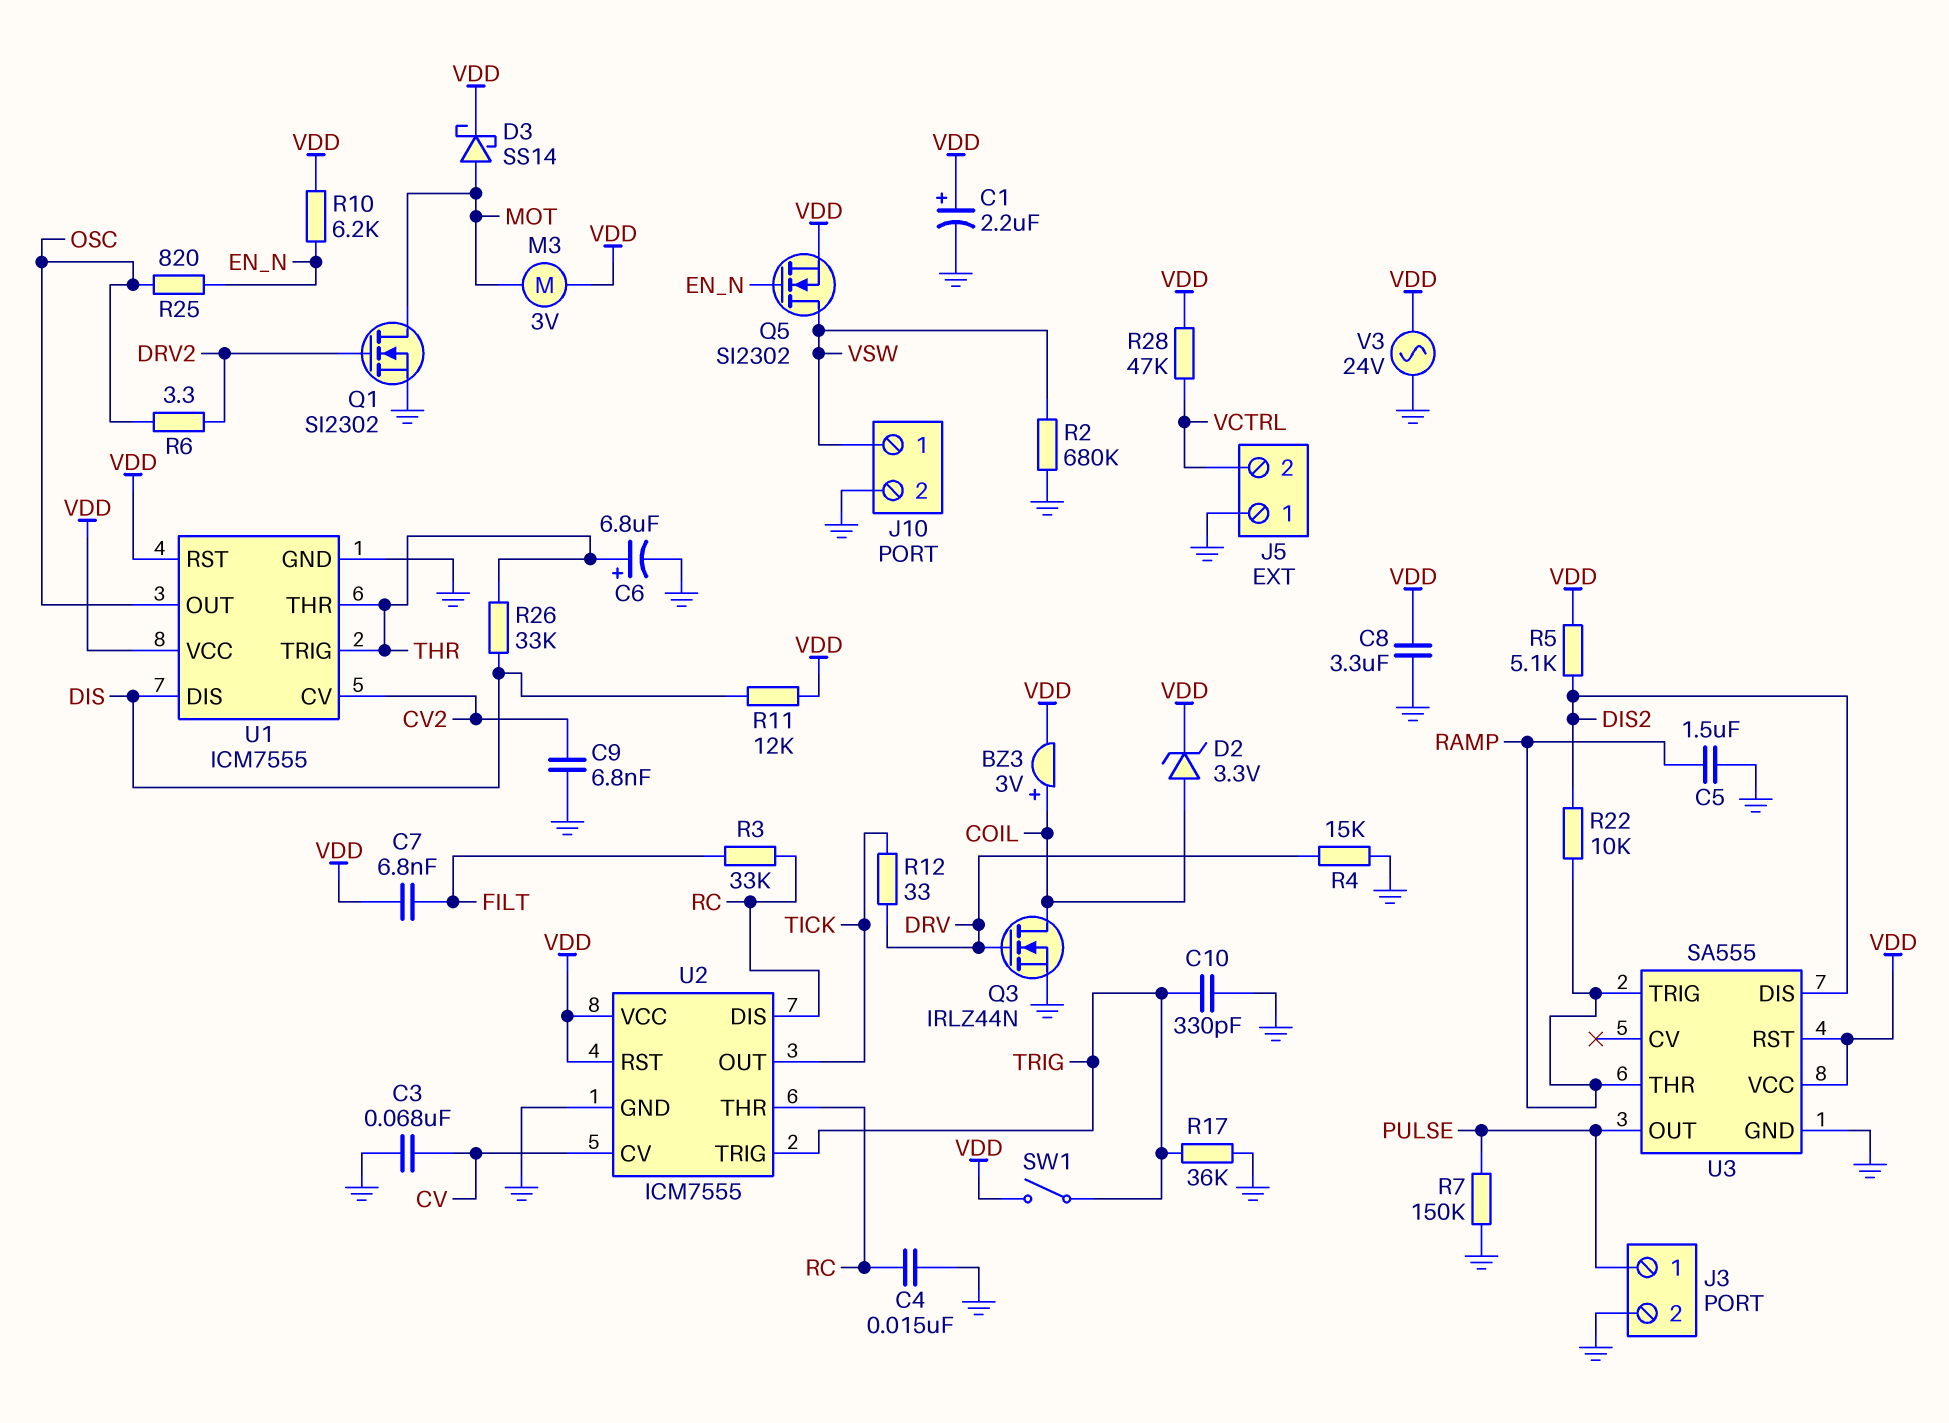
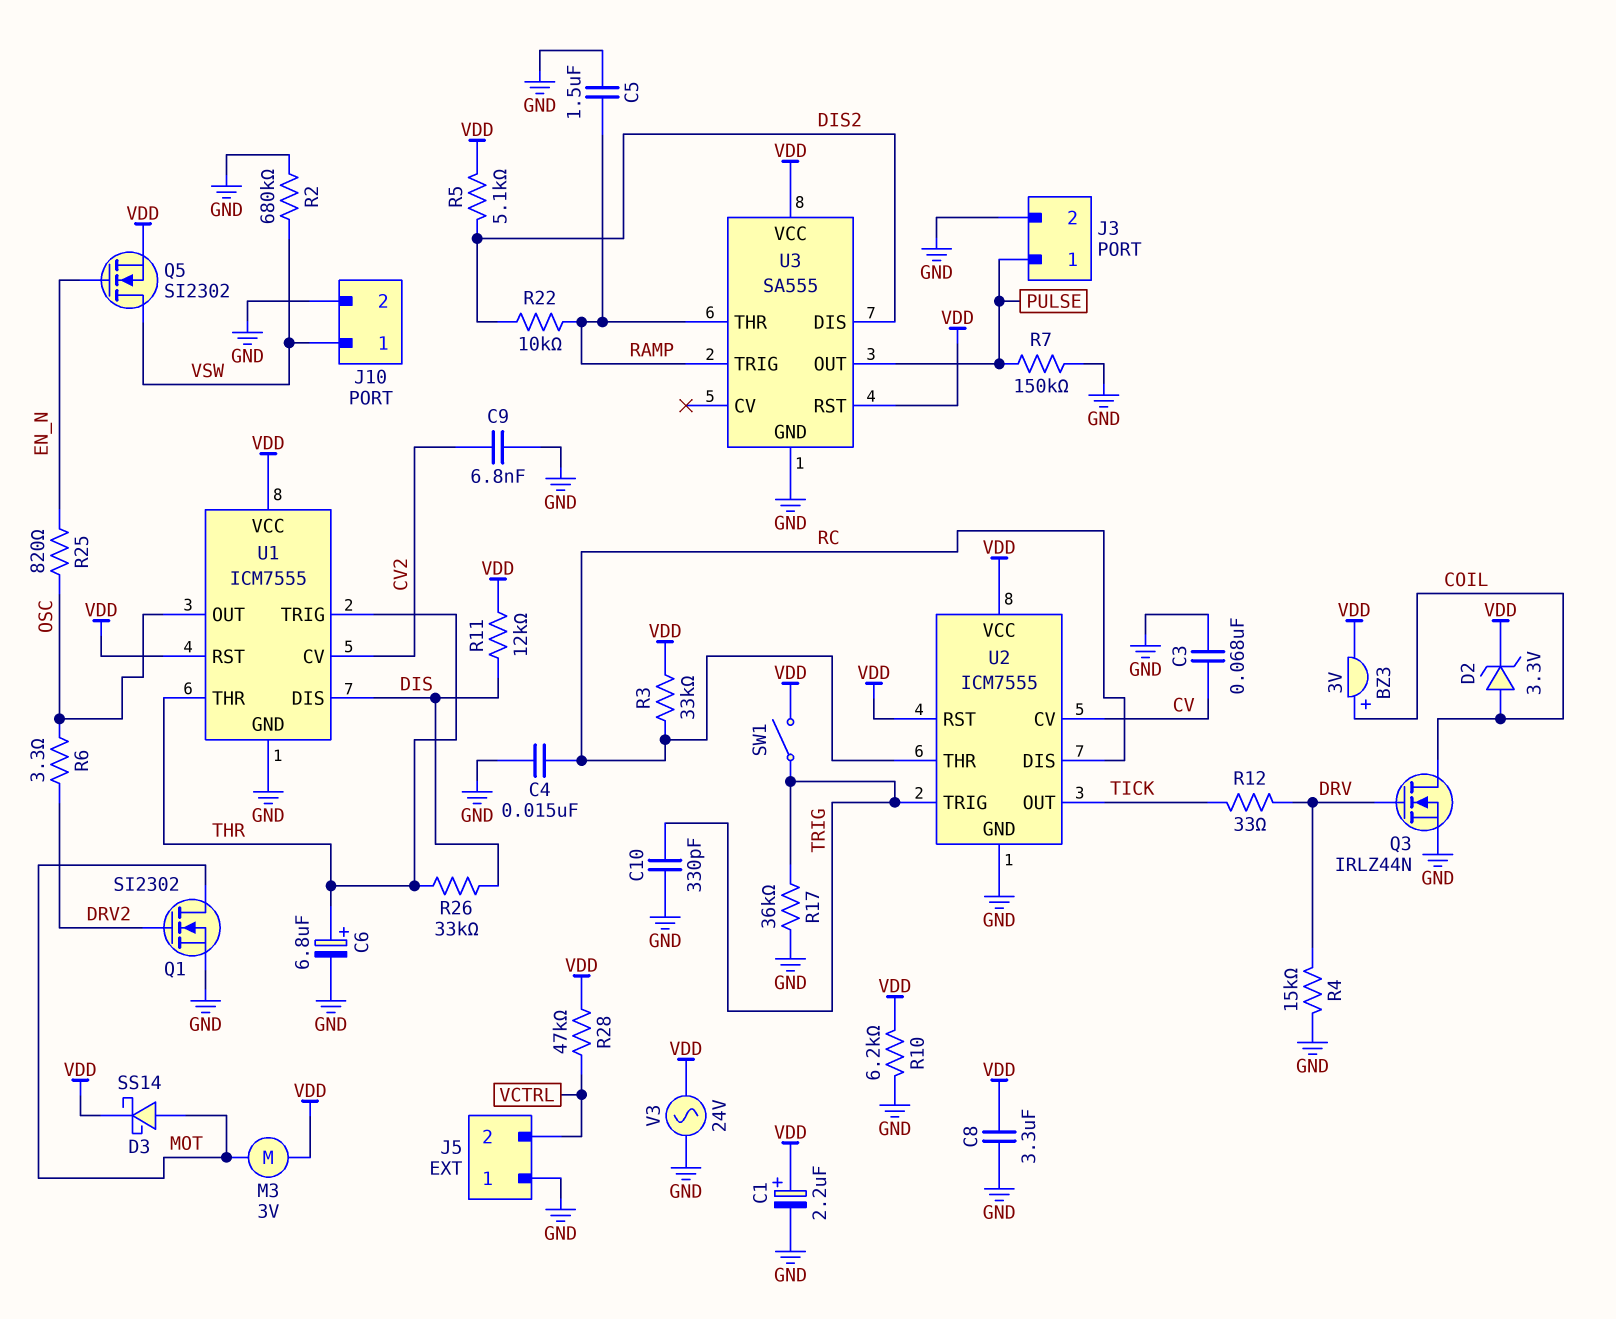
C7: 6.8nF (FILT, VDD) -> none
R3: 33k (FILT, RC) -> 33k (RC, VDD)
R10: 6.2k (EN_N, VDD) -> 6.2k (GND, VDD)

